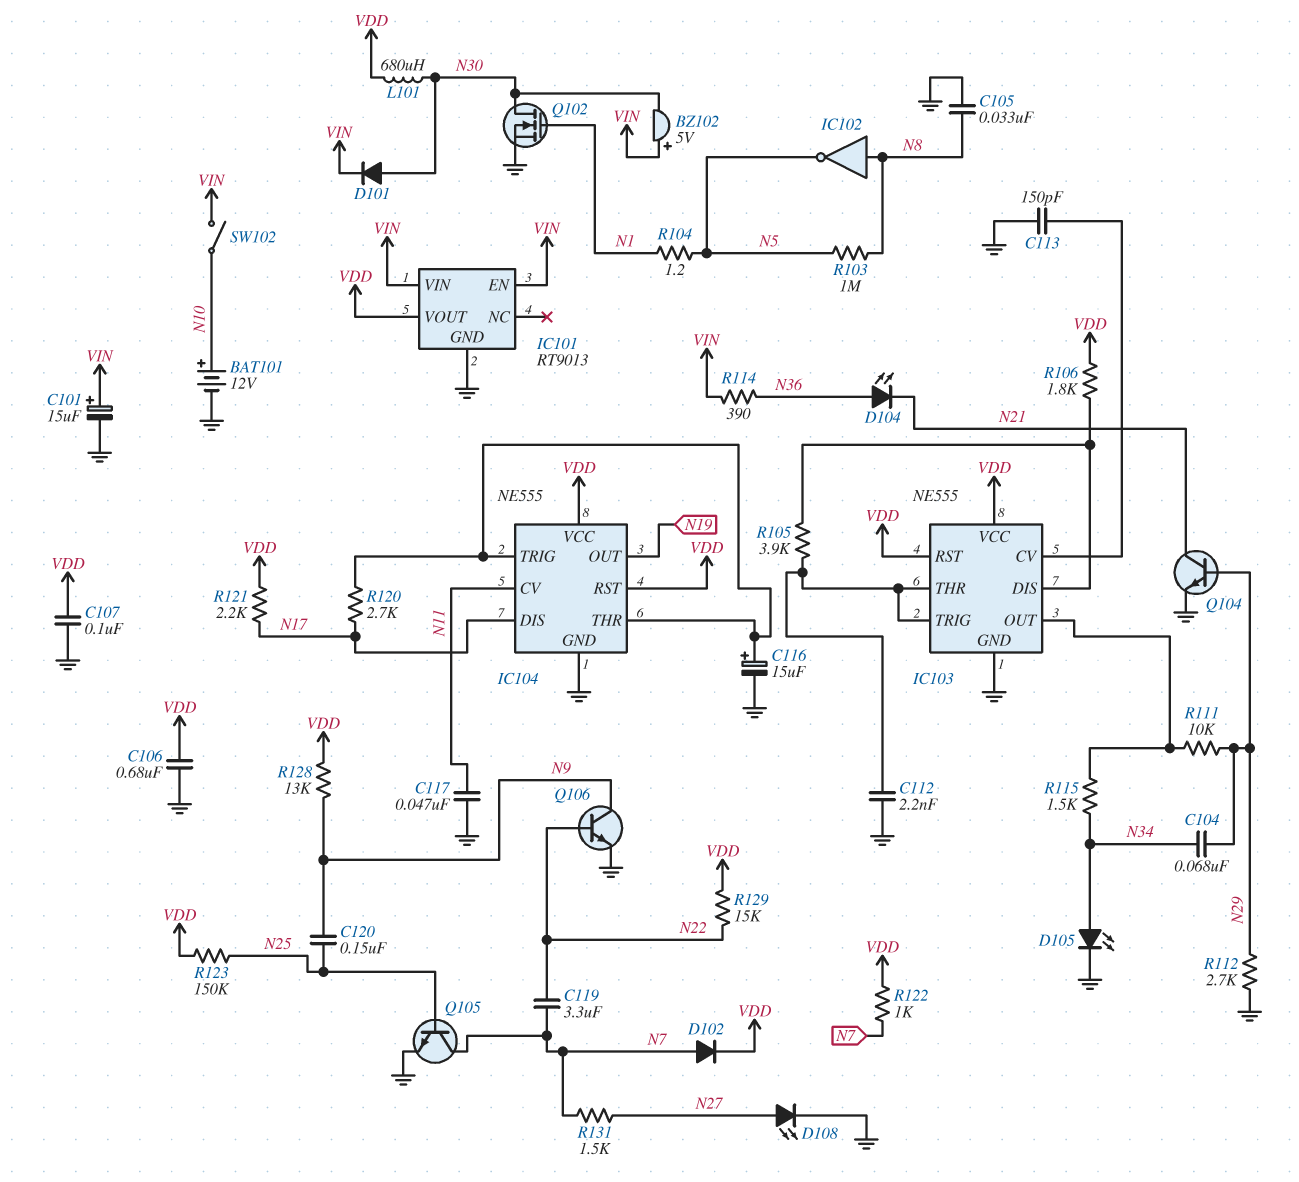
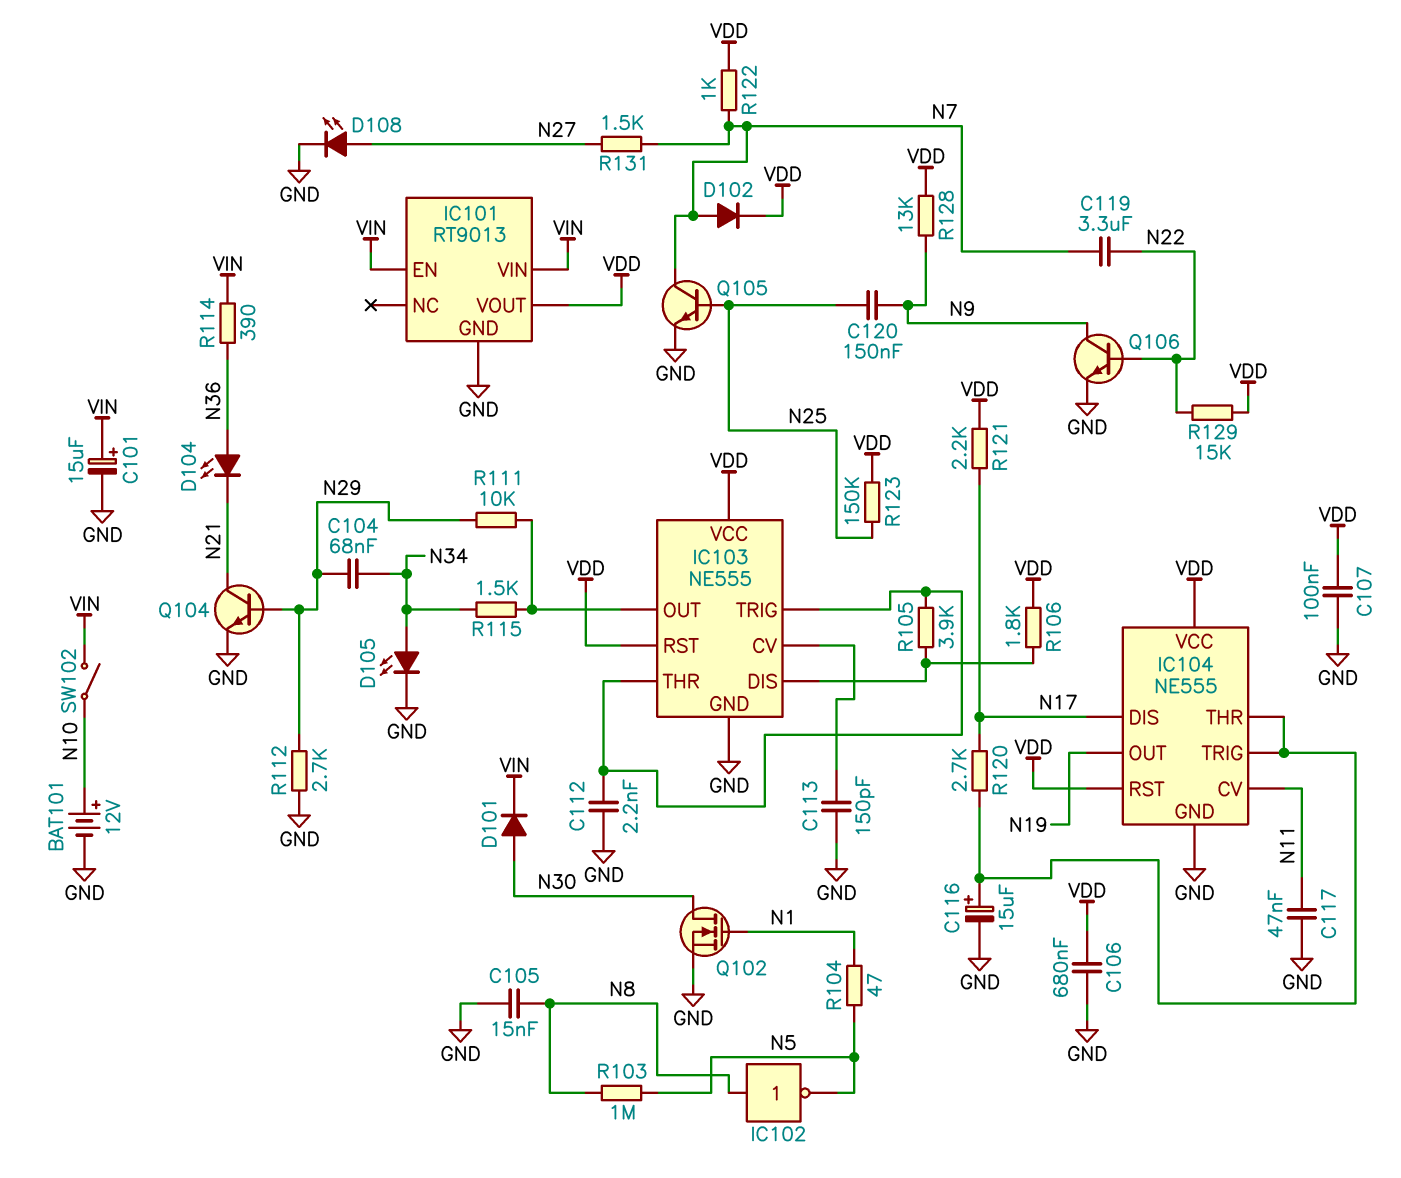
BZ102: buzzer 5V (plus VIN, minus N30) -> none
C105: 33nF (GND, N8) -> 15nF (GND, N8)
L101: 680uH (N30, VDD) -> none
R104: 1.2 (N1, N5) -> 47 (N1, N5)

